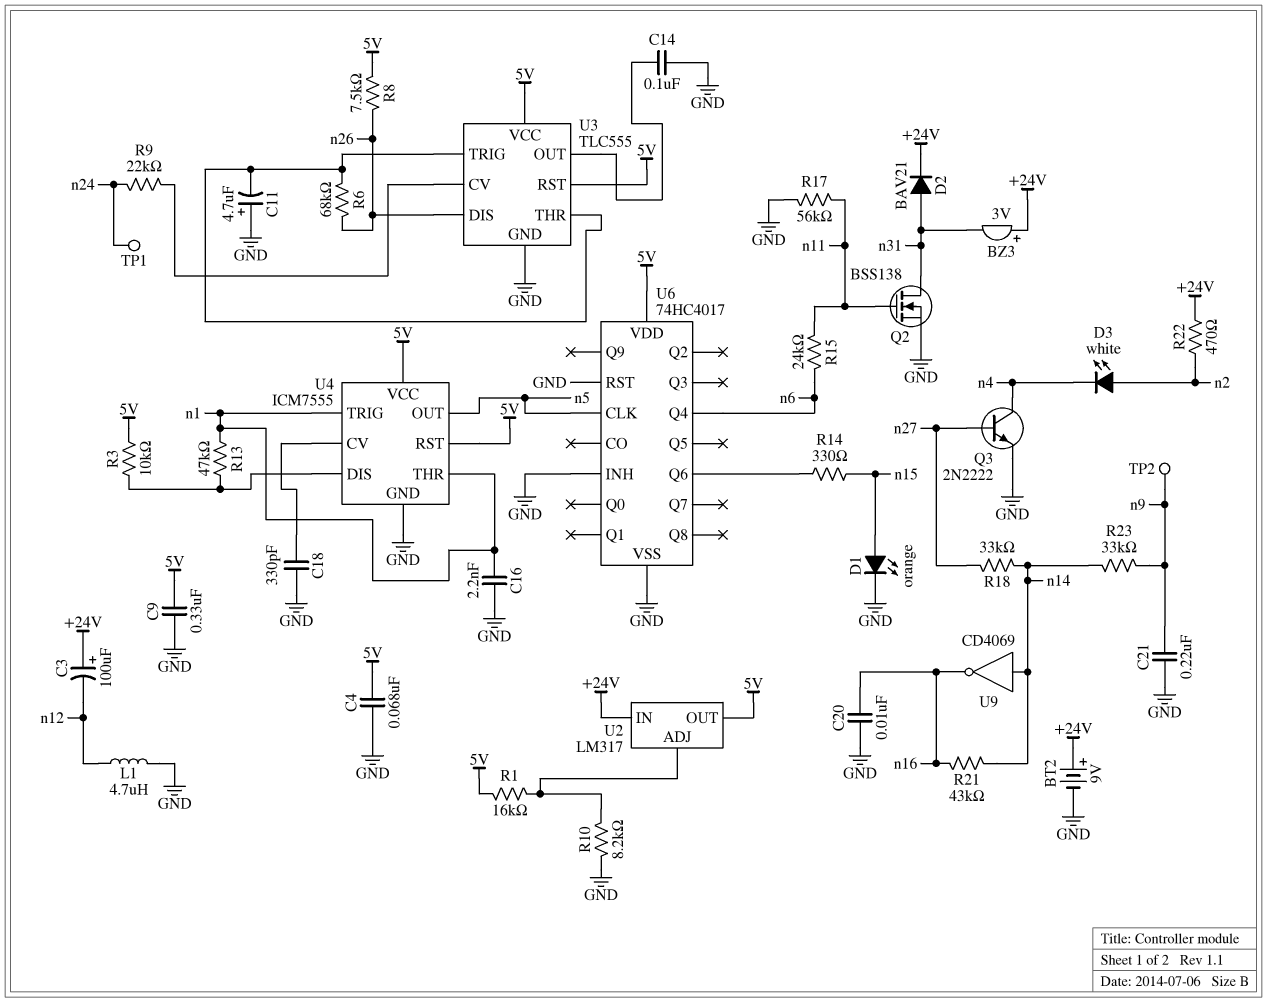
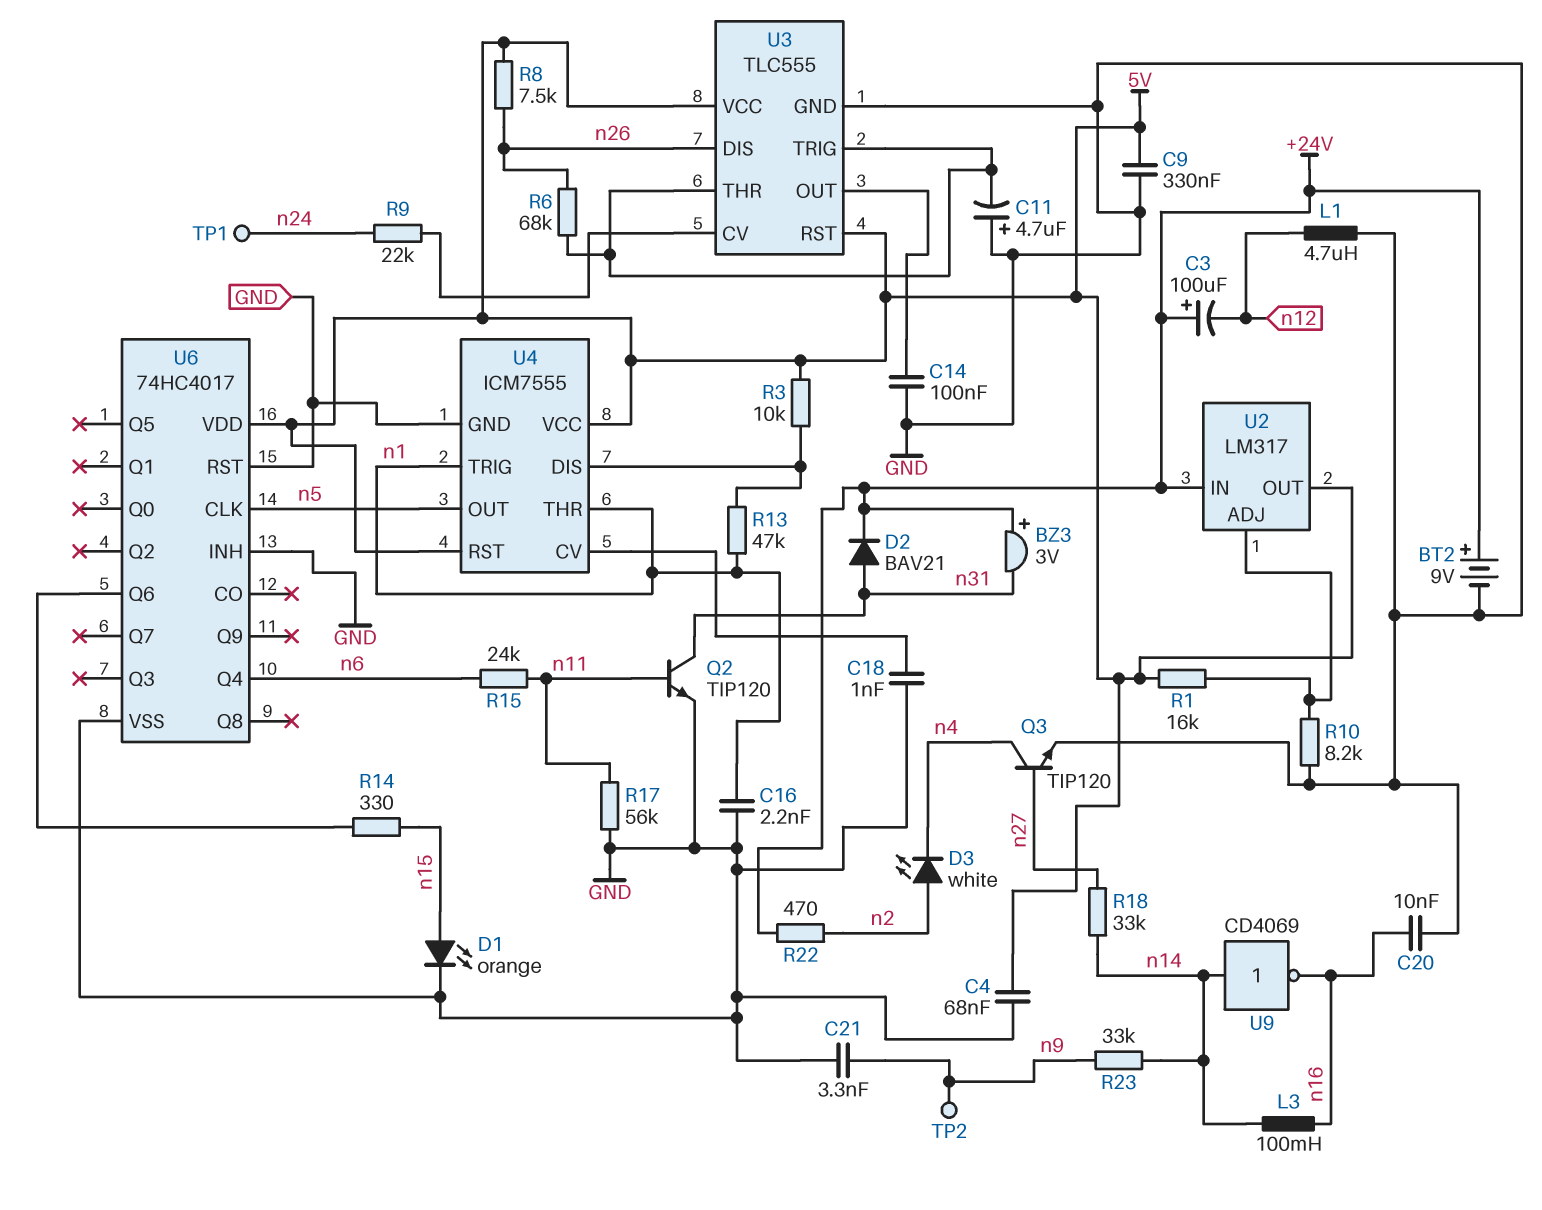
C18: 330pF (GND, U4/CV) -> 1nF (GND, U4/CV)
C21: 220nF (GND, n9) -> 3.3nF (GND, n9)
L3: none -> 100mH (n14, n16)
Q2: NMOS BSS138 (G n11, D n31, S GND) -> NPN TIP120 (B n11, C n31, E GND)
Q3: NPN 2N2222 (B n27, C n4, E GND) -> NPN TIP120 (B n27, C n4, E GND)
R21: 43k (n14, n16) -> none

